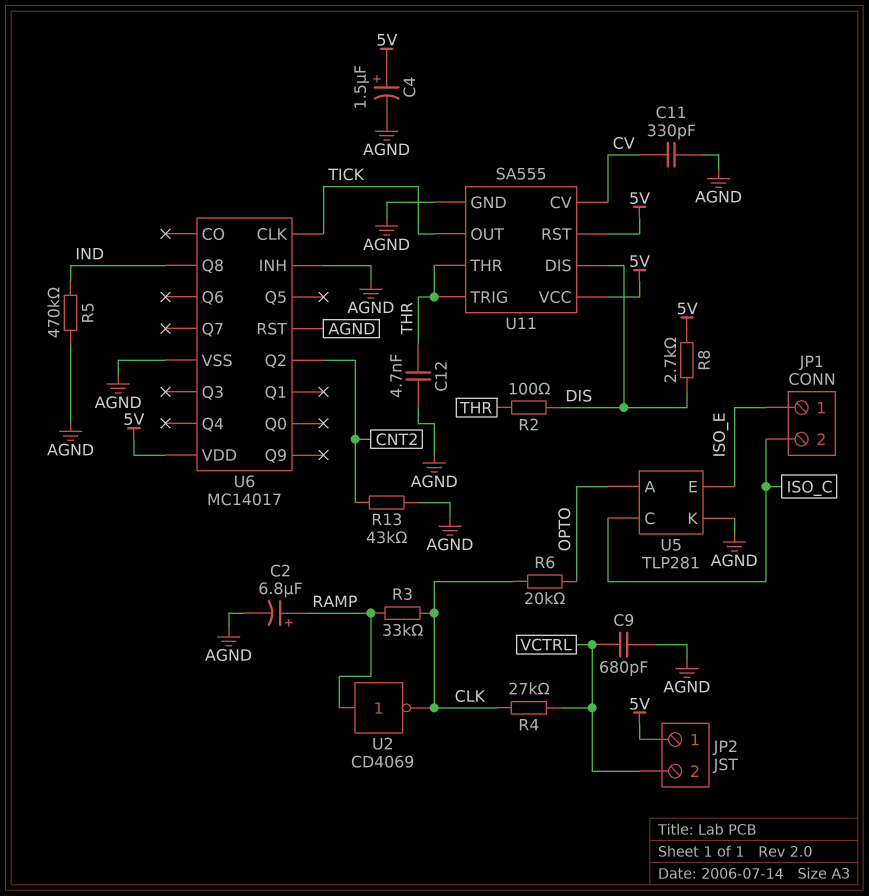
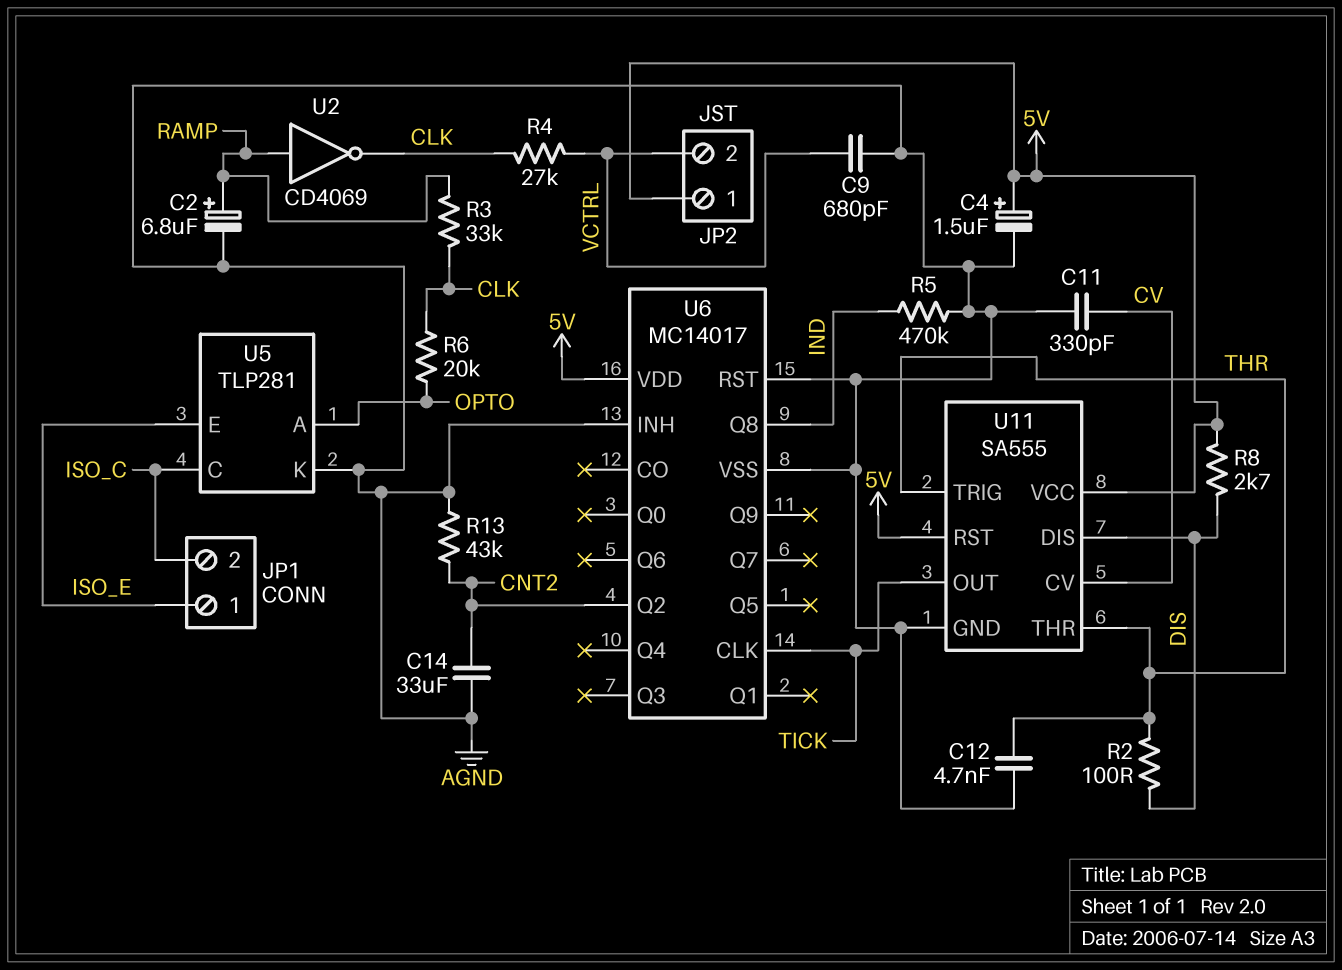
C14: none -> 33uF (AGND, CNT2)

